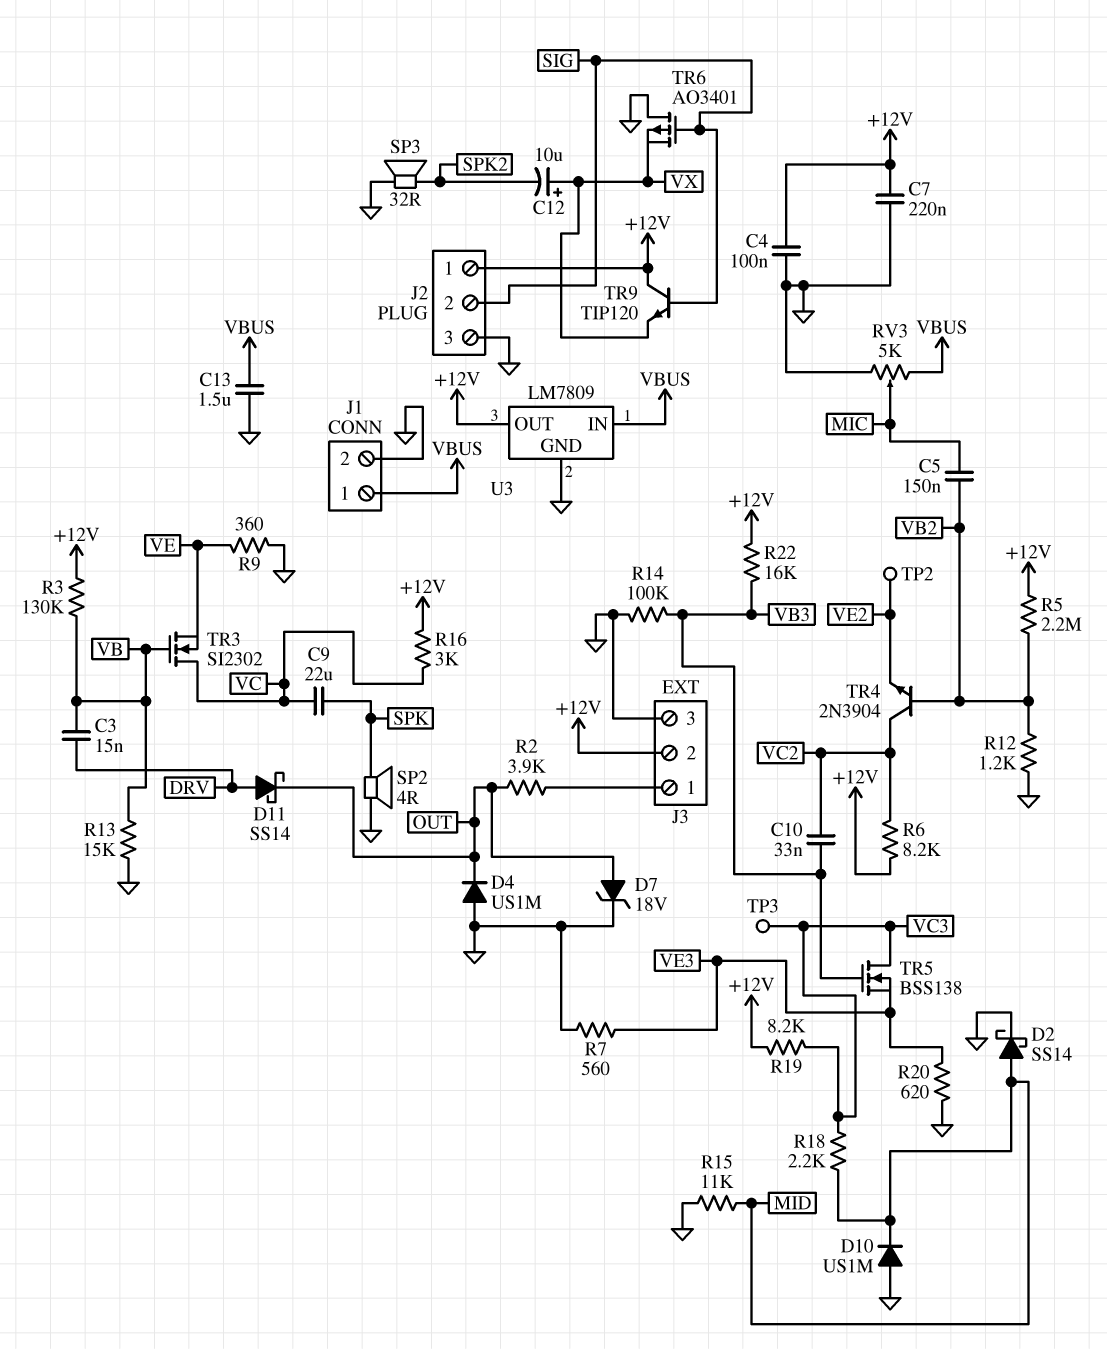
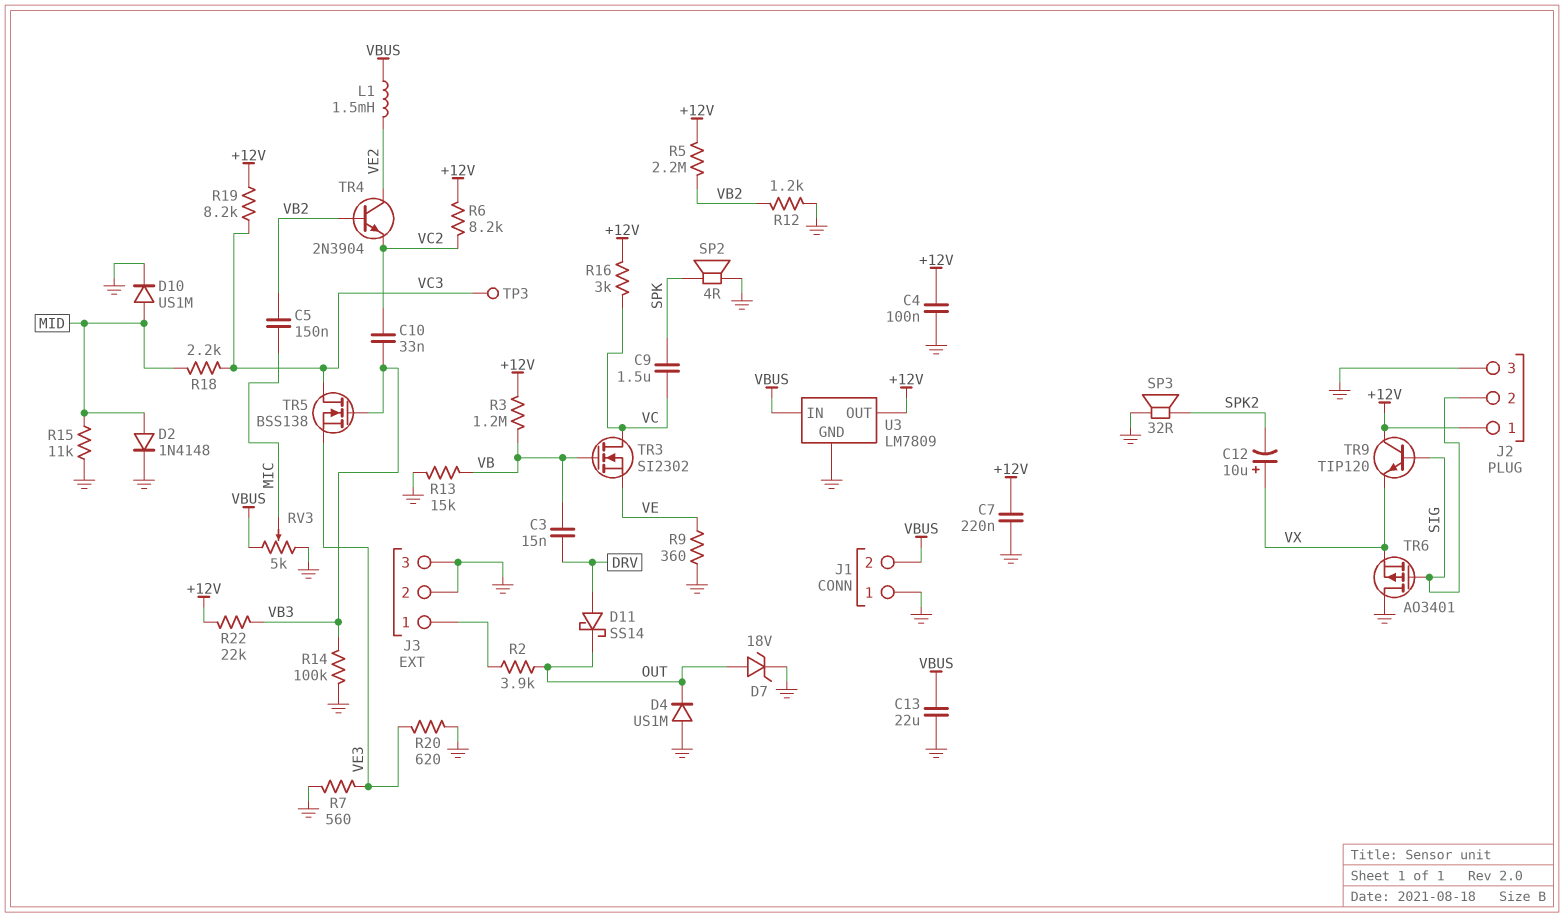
C9: 22uF (SPK, VC) -> 1.5uF (SPK, VC)
C13: 1.5uF (GND, VBUS) -> 22uF (GND, VBUS)
D2: schottky SS14 (A MID, K GND) -> diode 1N4148 (A MID, K GND)
D10: diode US1M (A GND, K MID) -> diode US1M (A MID, K GND)
J1 pin 1: VBUS -> GND
J1 pin 2: GND -> VBUS
J3 pin 2: +12V -> GND
L1: none -> 1.5mH (VBUS, VE2)
R3: 130k (+12V, VB) -> 1.2M (+12V, VB)
R22: 16k (+12V, VB3) -> 22k (+12V, VB3)
TP2: test point (VE2) -> none
TR4: NPN 2N3904 (B VB2, C VC2, E VE2) -> NPN 2N3904 (B VB2, C VE2, E VC2)

